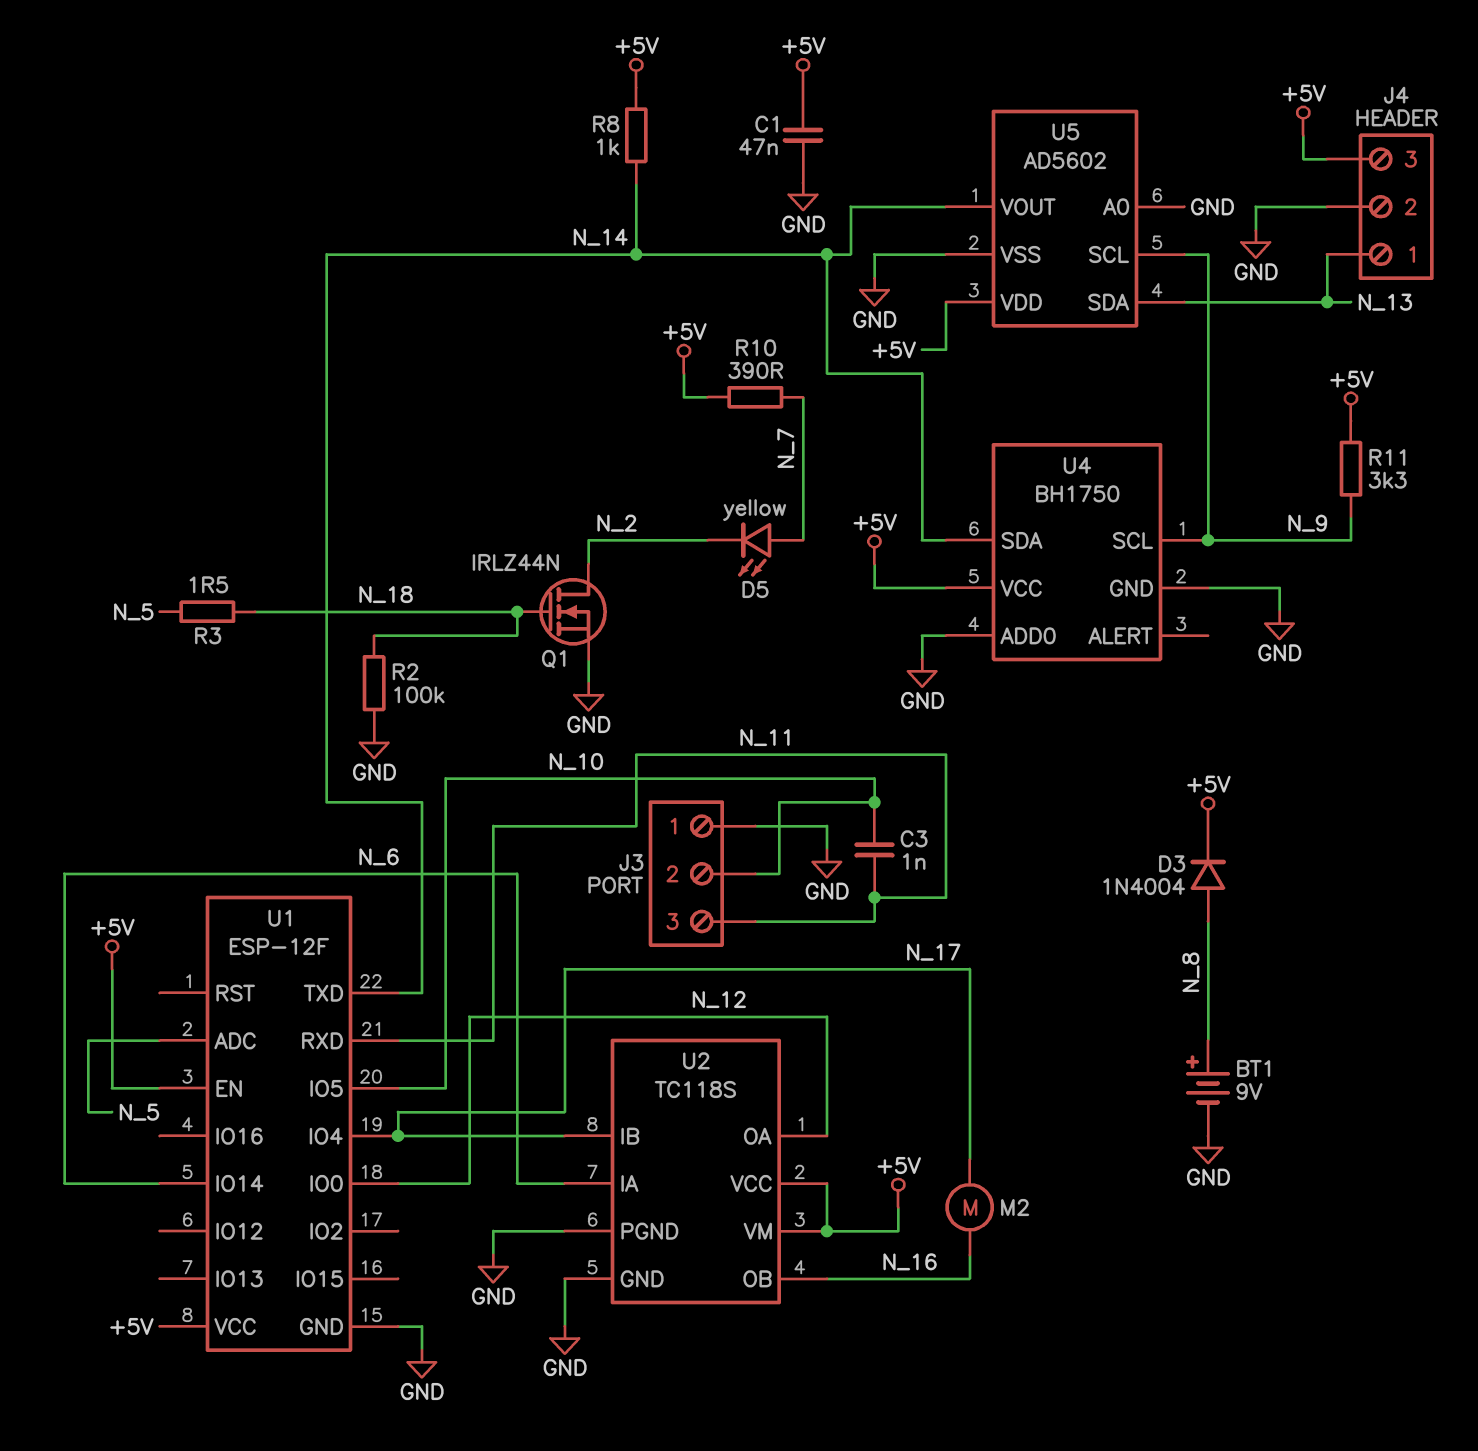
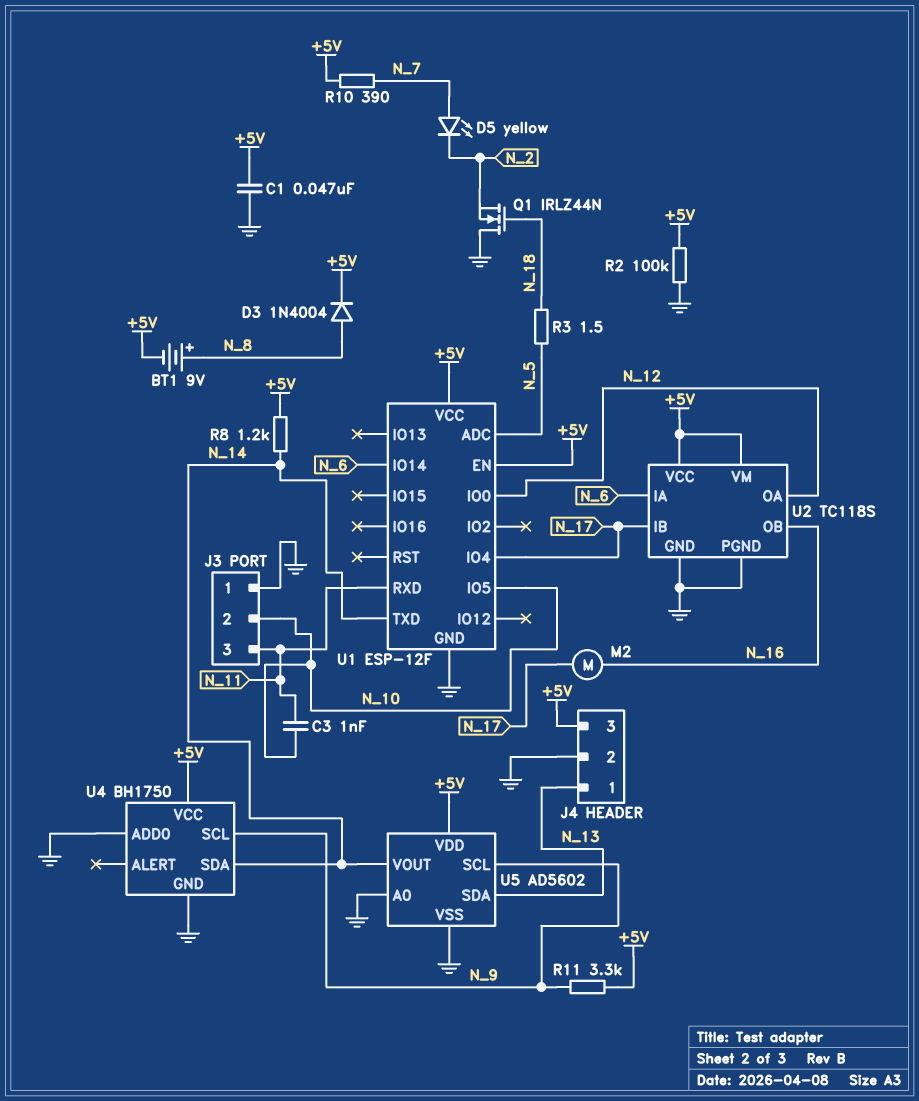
BT1: 9V (plus N_8, minus GND) -> 9V (plus N_8, minus +5V)
Q1: NMOS IRLZ44N (G N_18, D N_2, S GND) -> NMOS IRLZ44N (G N_18, D GND, S N_2)
R2: 100k (GND, N_18) -> 100k (+5V, GND)
R8: 1k (+5V, N_14) -> 1.2k (+5V, N_14)

